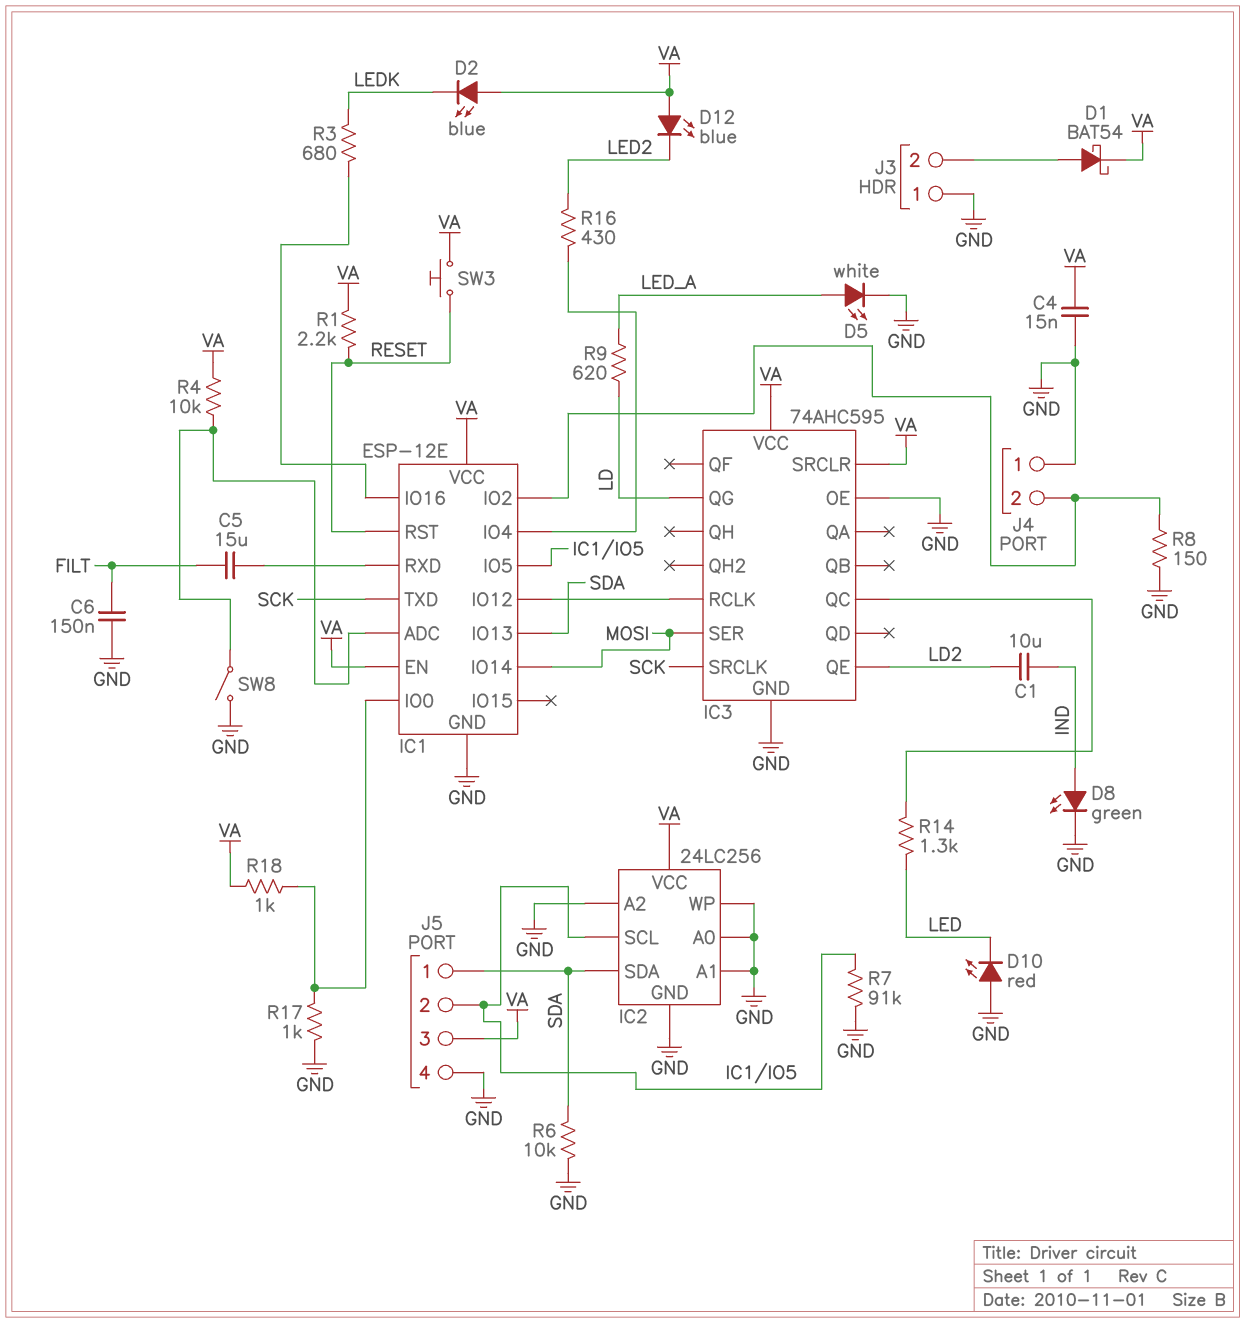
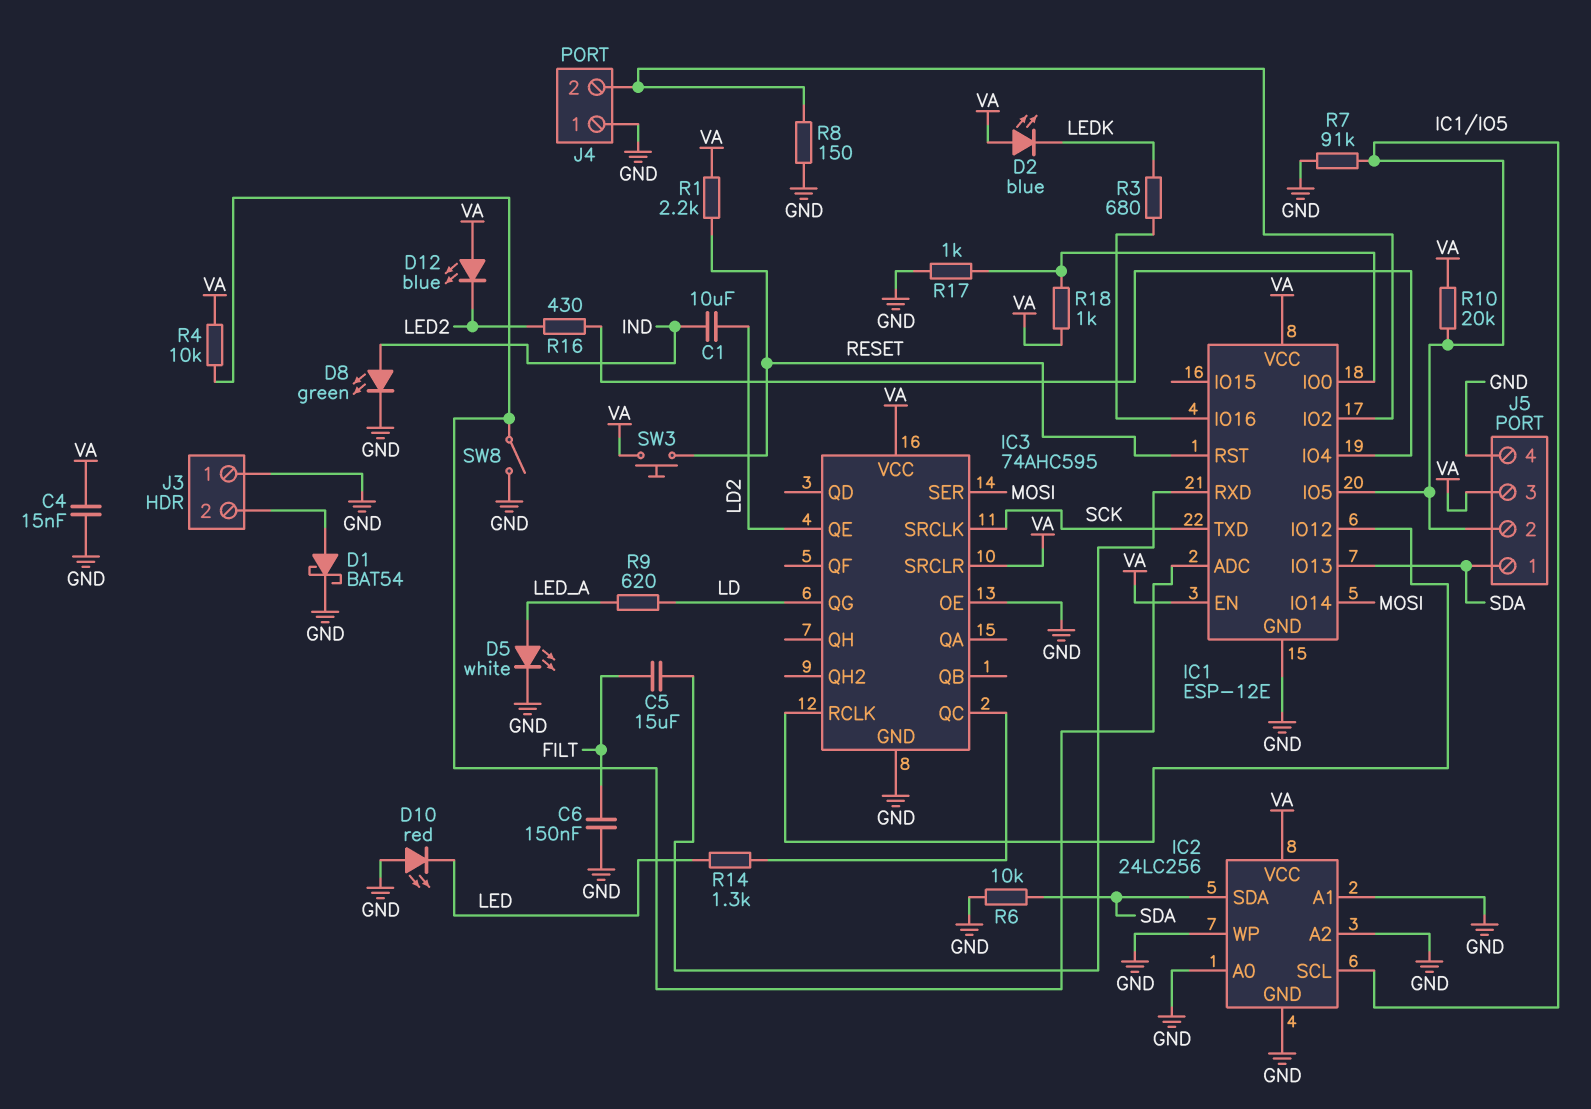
D1: schottky BAT54 (A J3/2, K VA) -> schottky BAT54 (A J3/2, K GND)
R10: none -> 20k (IC1/IO5, VA)

